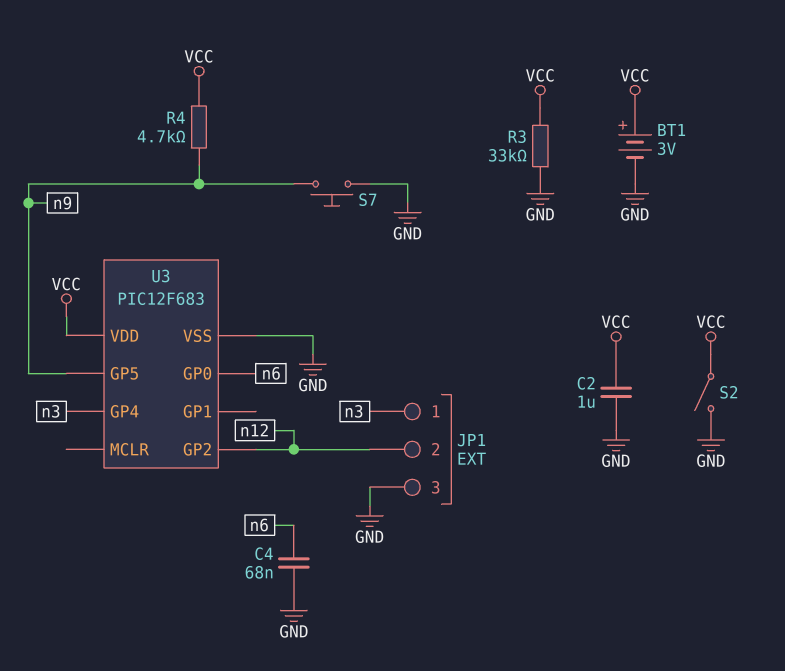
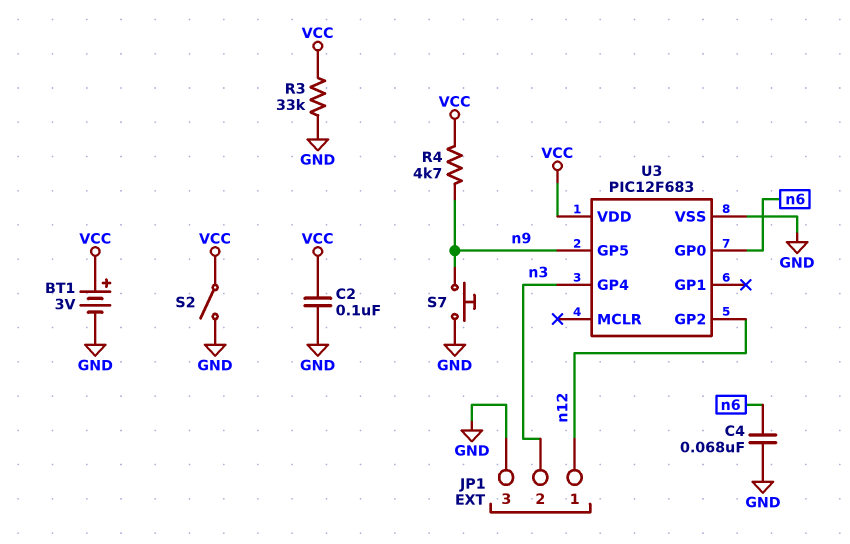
C2: 1uF (GND, VCC) -> 100nF (GND, VCC)
JP1 pin 1: n3 -> n12
JP1 pin 2: n12 -> n3

